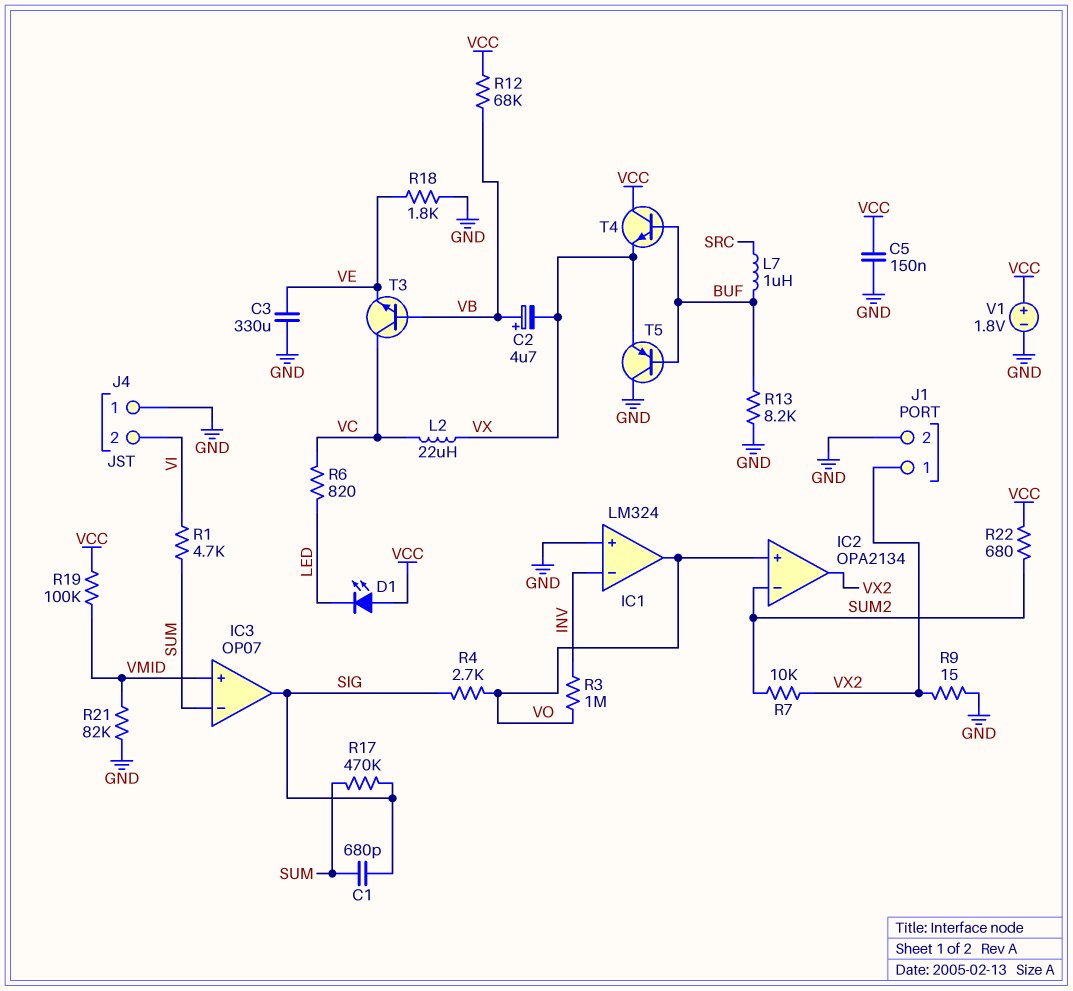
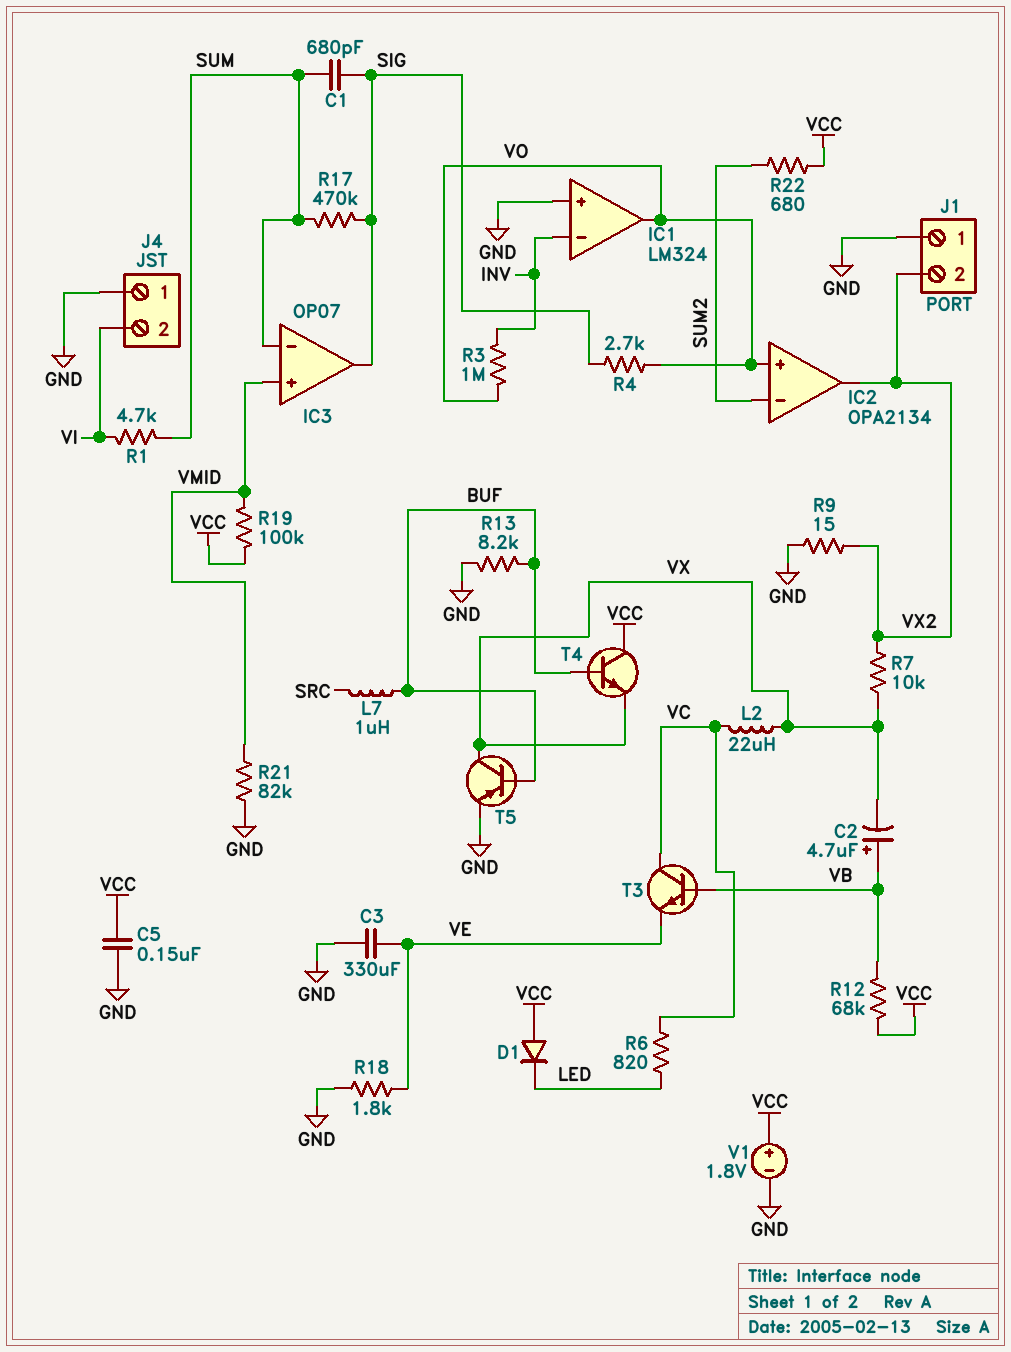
D1: LED (A VCC, K LED) -> diode (A VCC, K LED)
J1 pin 1: VX2 -> GND
J1 pin 2: GND -> VX2
R7: 10k (SUM2, VX2) -> 10k (VX, VX2)
T5: PNP (B BUF, C GND, E VX) -> PNP (B BUF, C VX, E GND)

